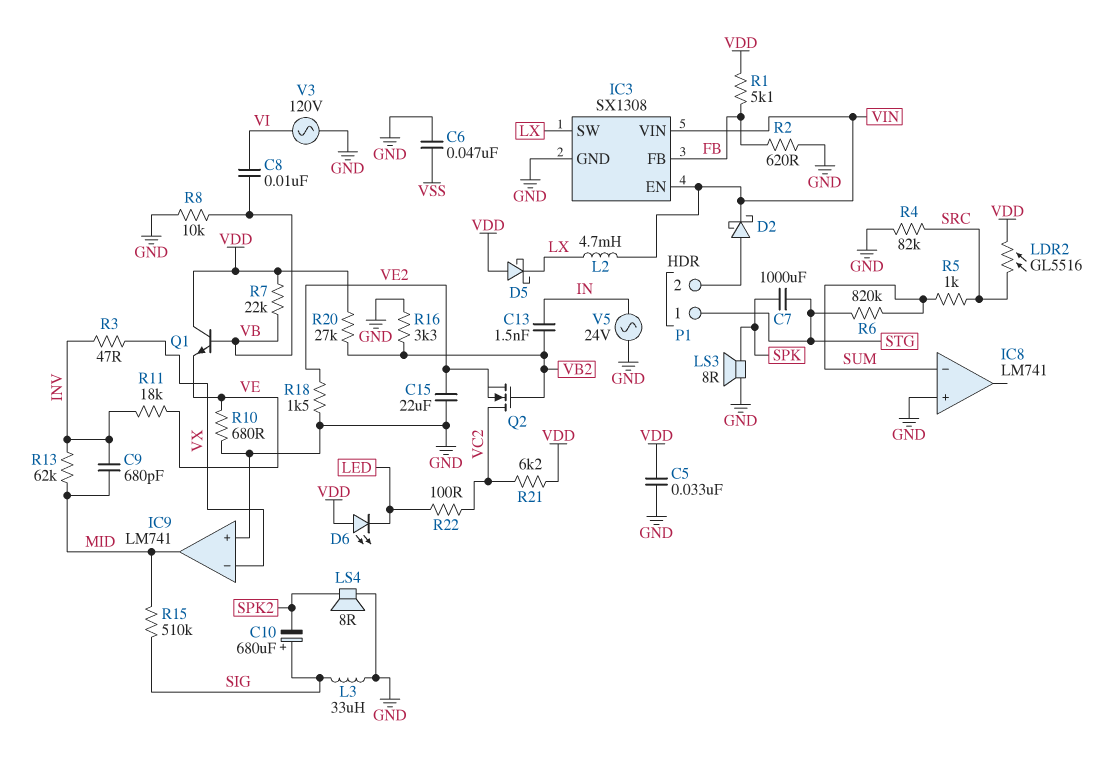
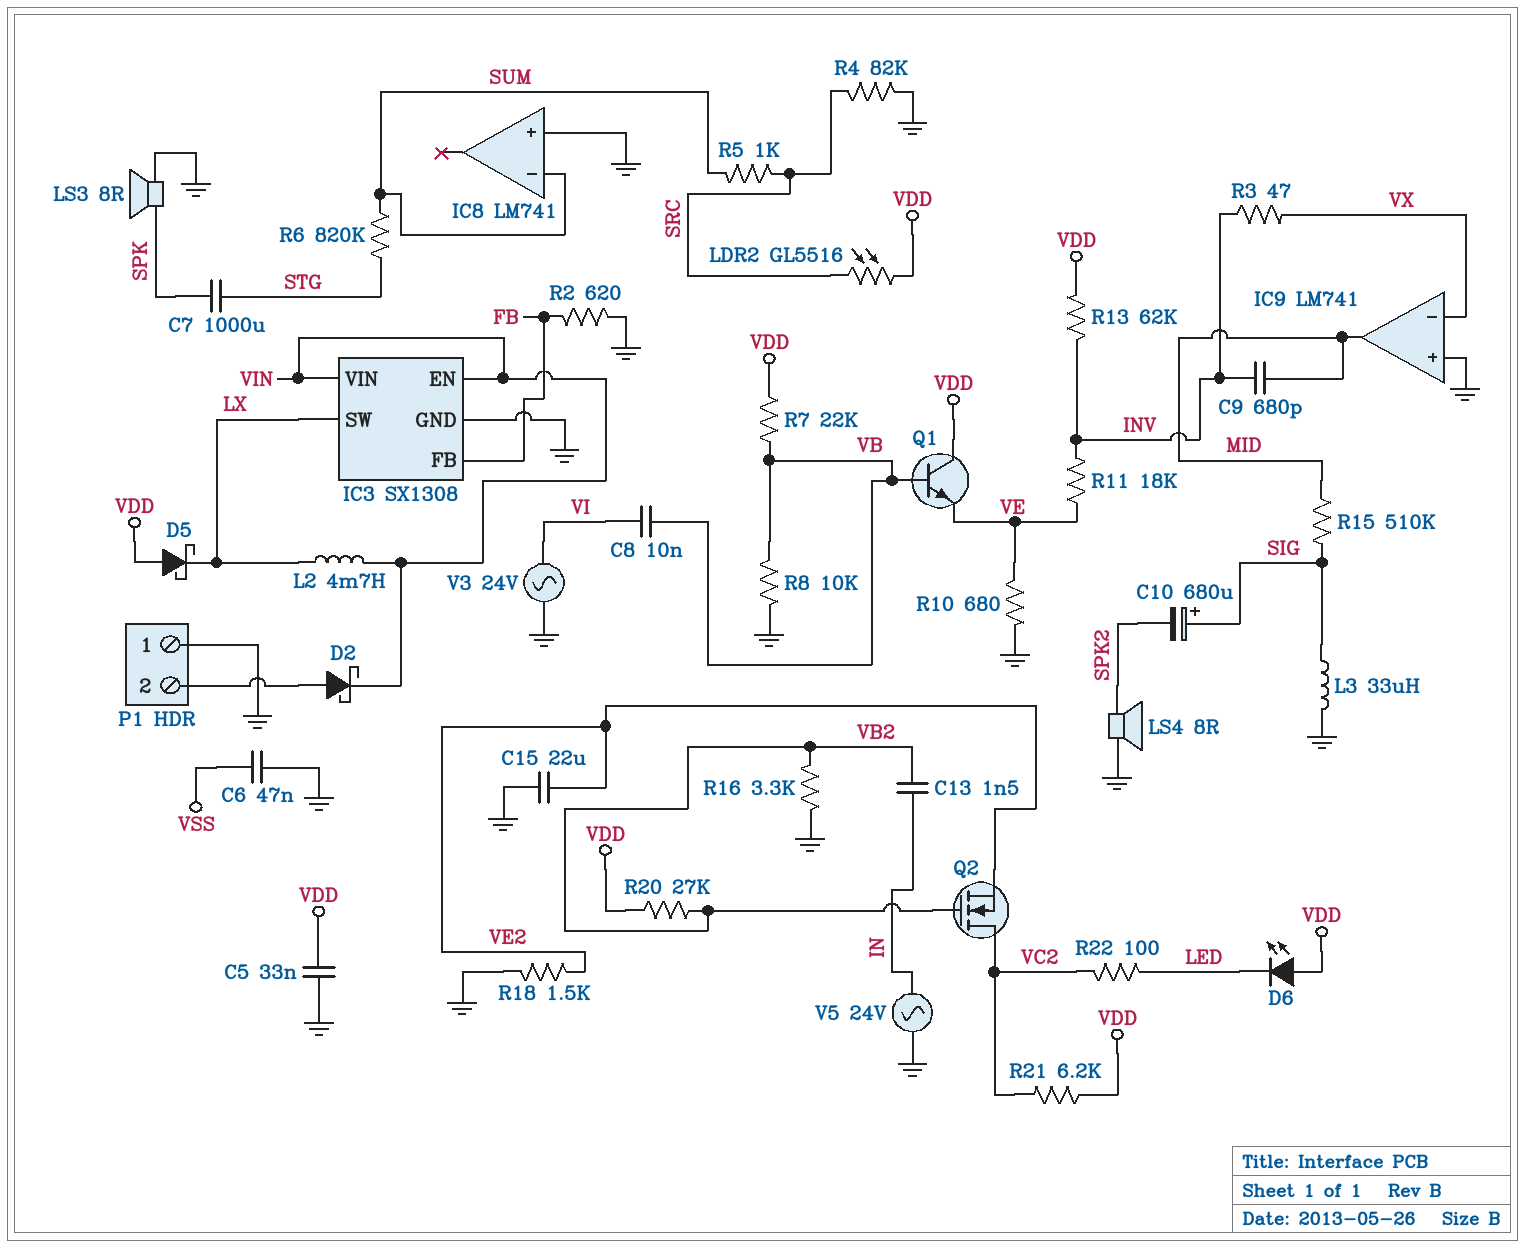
P1 pin 1: STG -> GND
R1: 5.1k (FB, VDD) -> none
R13: 62k (INV, MID) -> 62k (INV, VDD)
V3: AC 120V (GND, VI) -> AC 24V (GND, VI)

